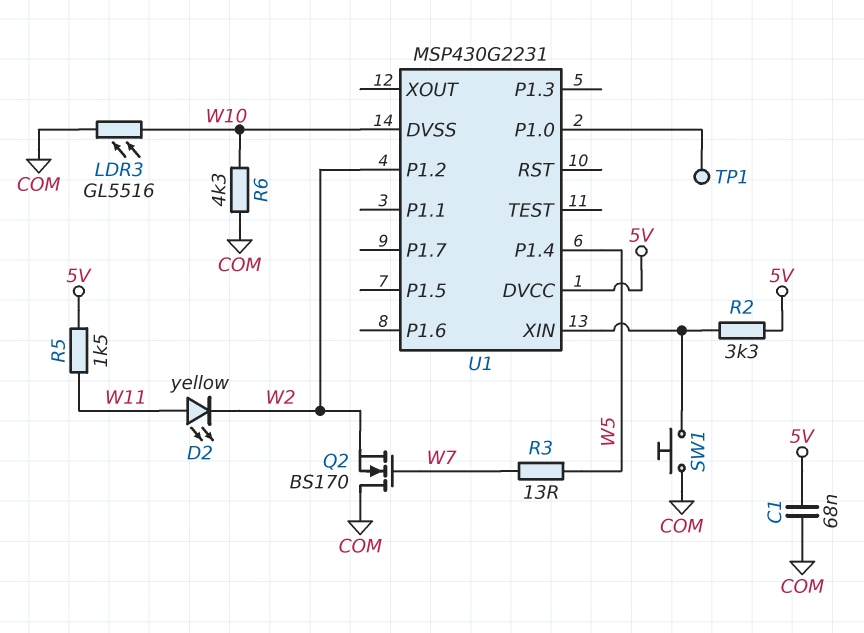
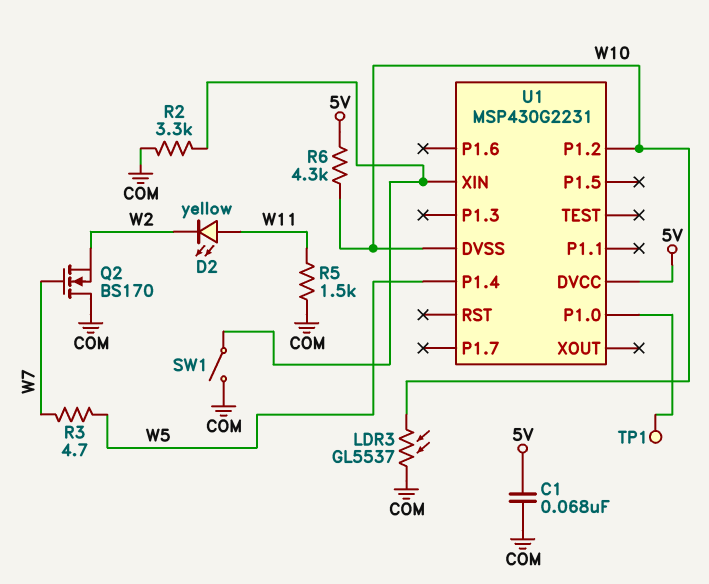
LDR3: GL5516 (COM, W10) -> GL5537 (COM, W10)
R2: 3.3k (5V, U1/XIN) -> 3.3k (COM, U1/XIN)
R3: 13 (W5, W7) -> 4.7 (W5, W7)
R5: 1.5k (5V, W11) -> 1.5k (COM, W11)
R6: 4.3k (COM, W10) -> 4.3k (5V, W10)
SW1: button (COM, U1/XIN) -> switch (COM, U1/XIN)
U1 pin P1.2: W2 -> W10

